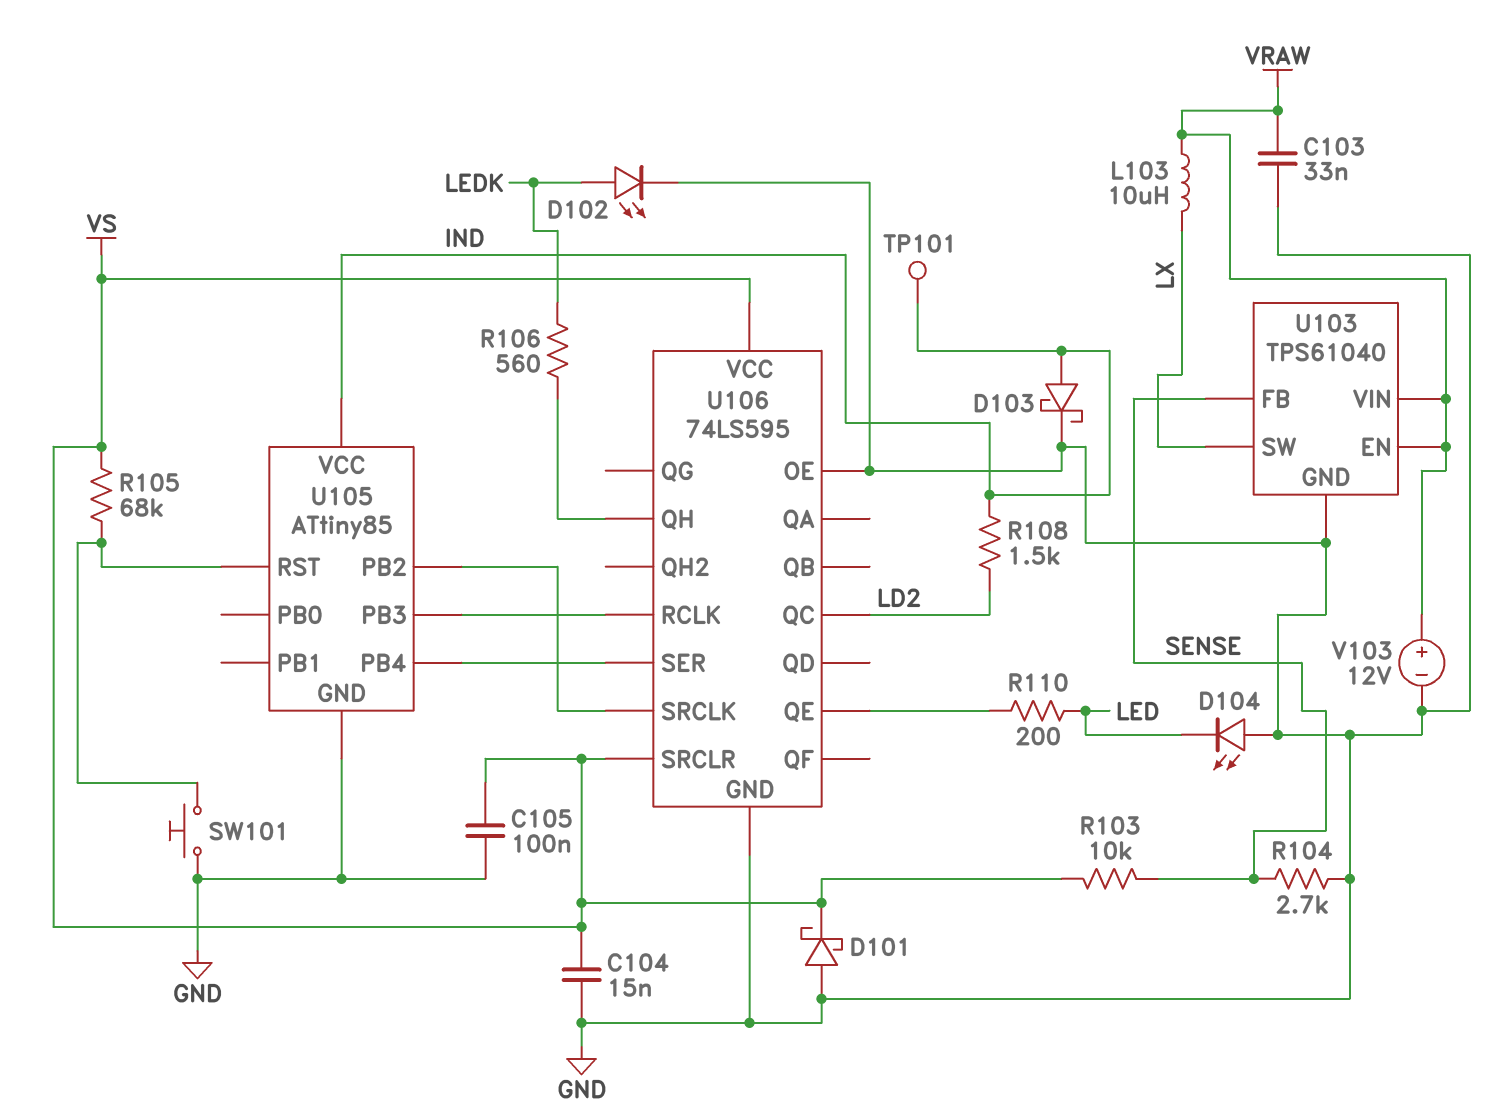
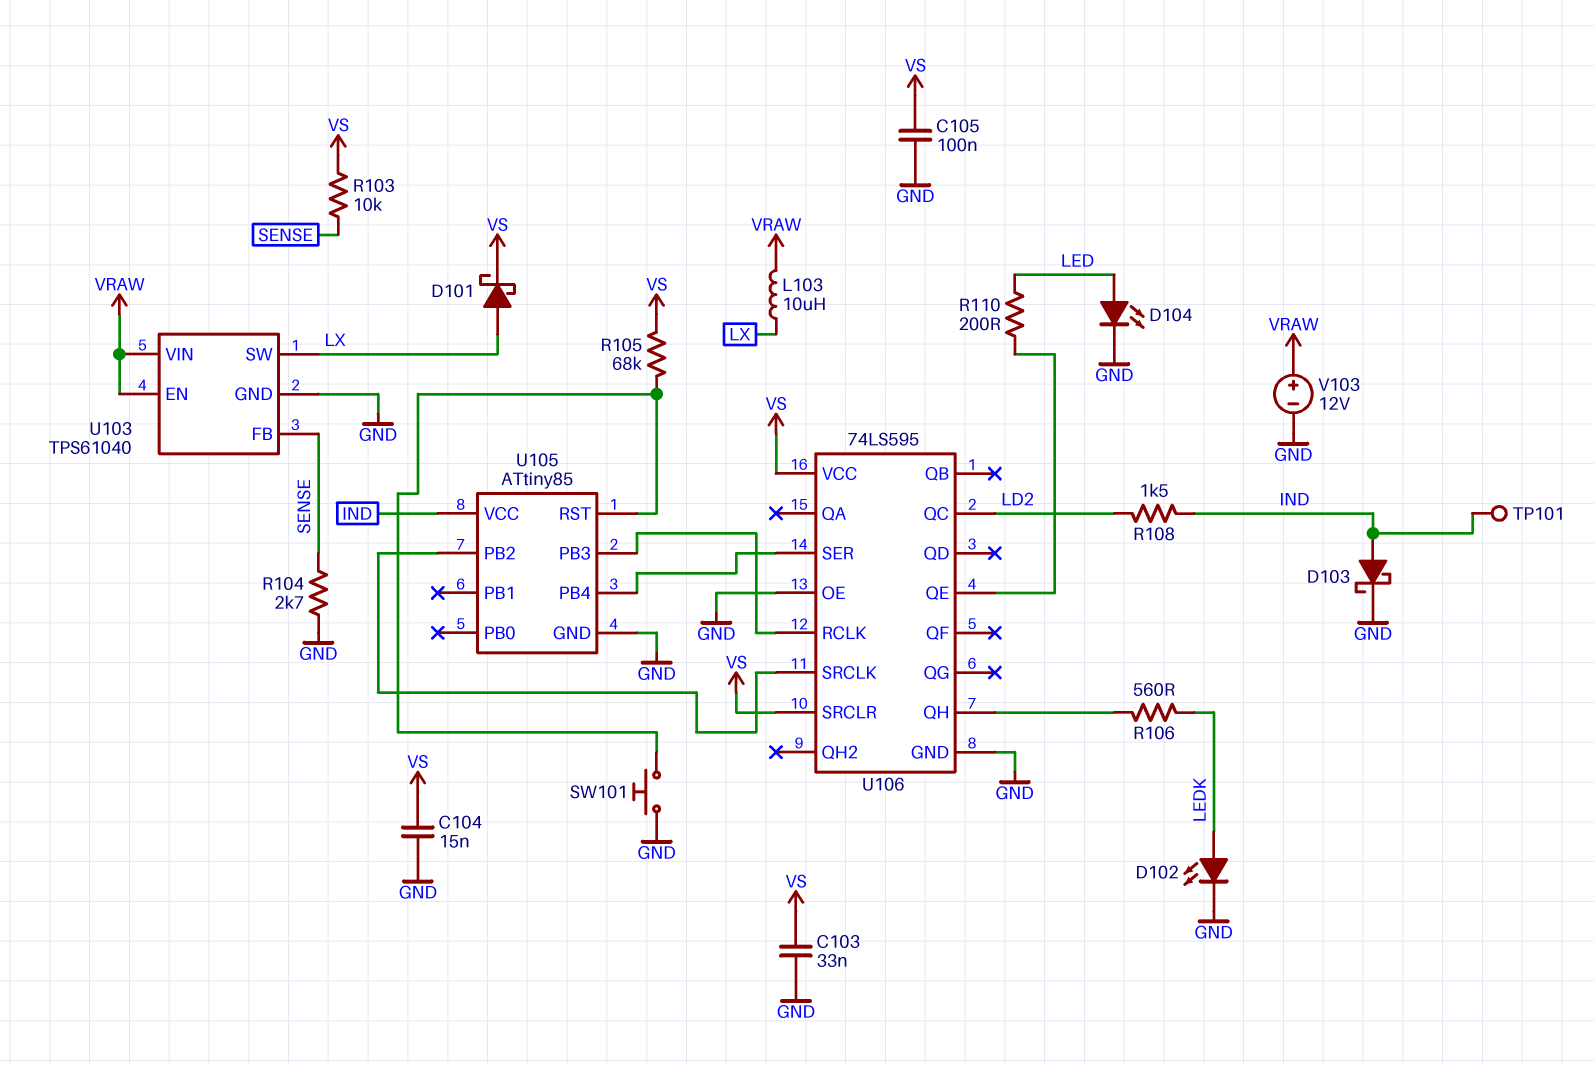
C103: 33nF (GND, VRAW) -> 33nF (GND, VS)
D101: schottky (A GND, K VS) -> schottky (A LX, K VS)
D104: LED (A GND, K LED) -> LED (A LED, K GND)

